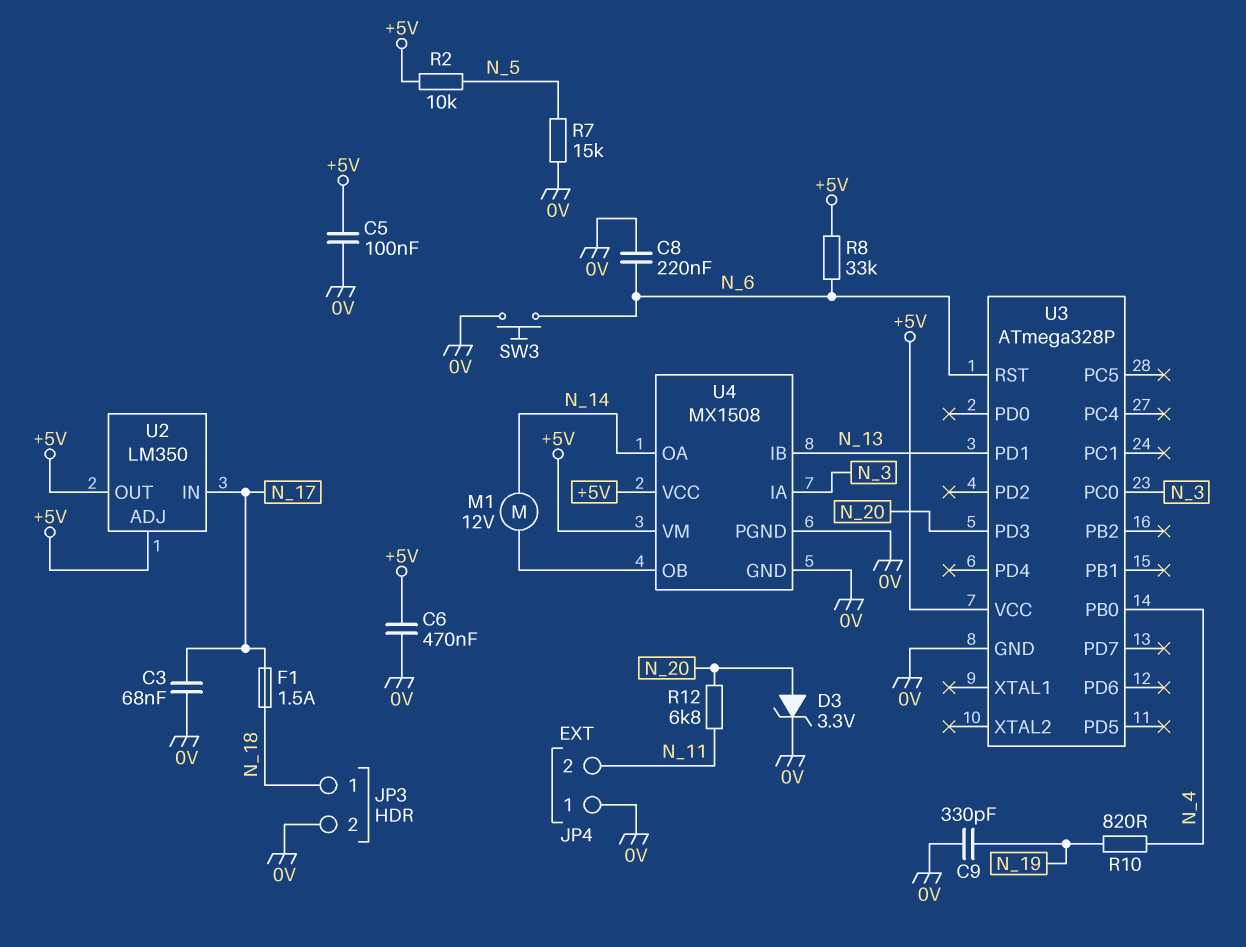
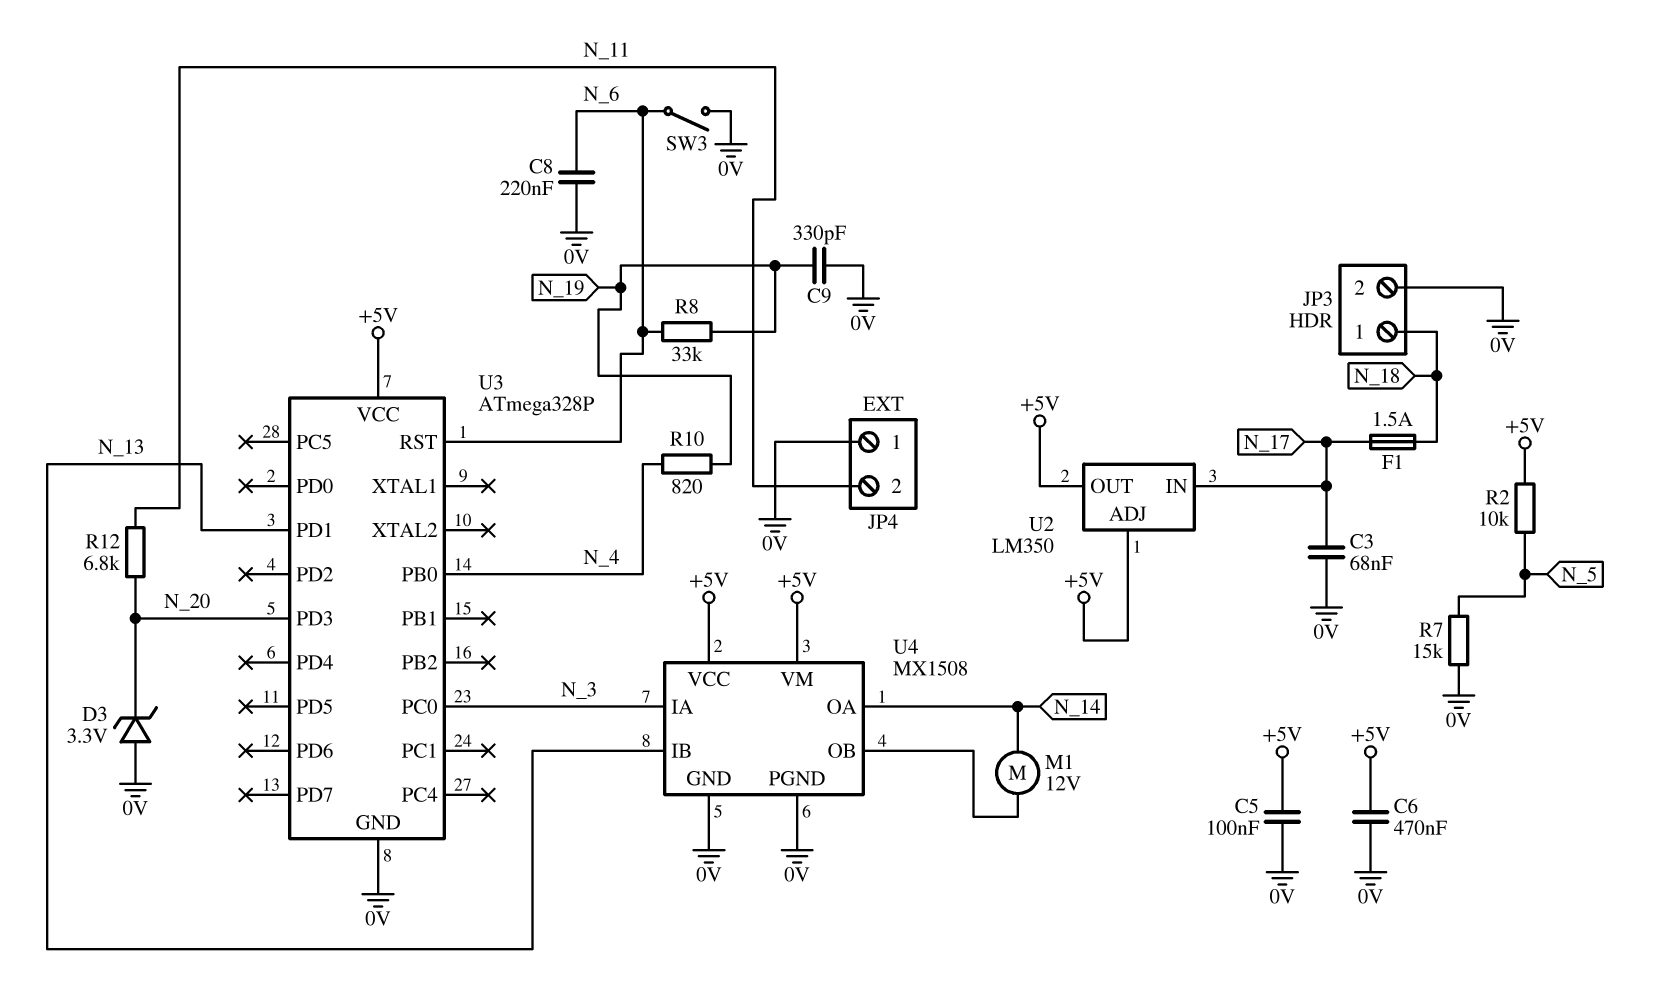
D3: zener 3.3V (A N_20, K 0V) -> zener 3.3V (A 0V, K N_20)
R8: 33k (+5V, N_6) -> 33k (N_6, N_19)
SW3: button (0V, N_6) -> switch (0V, N_6)

